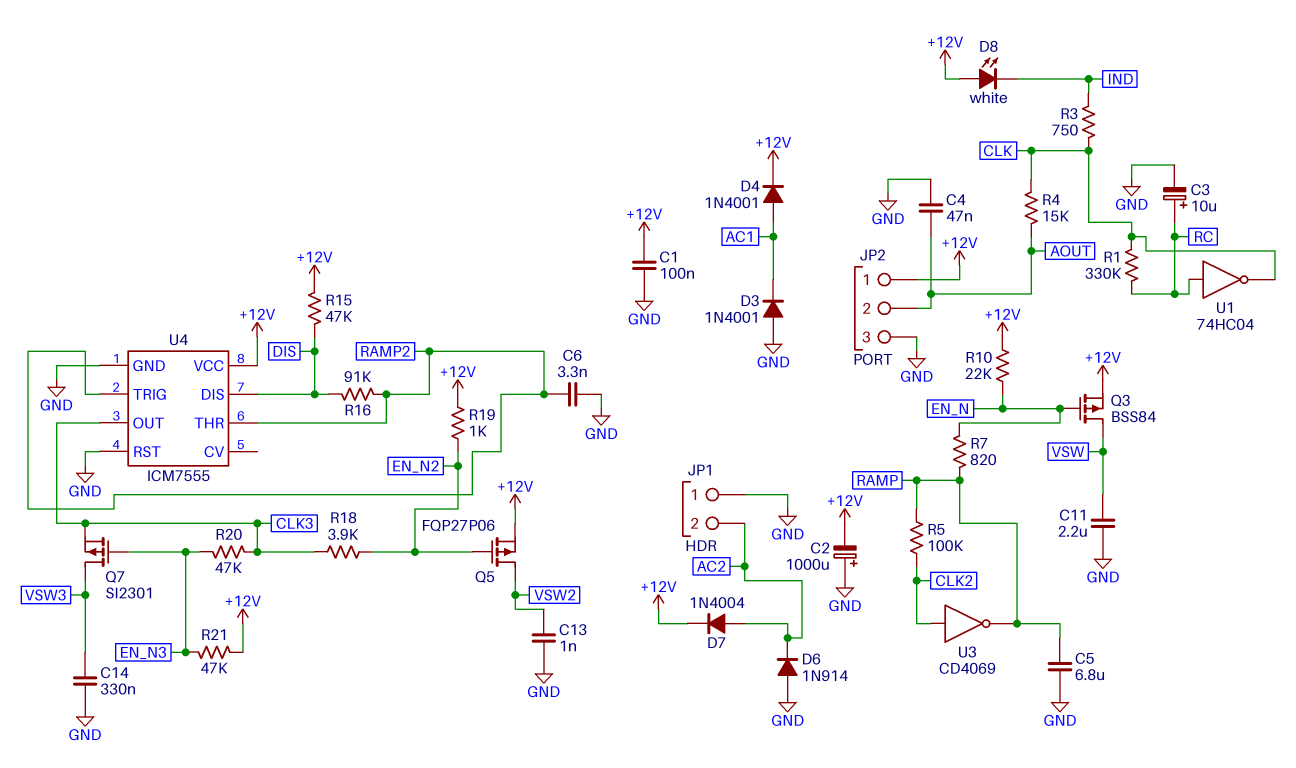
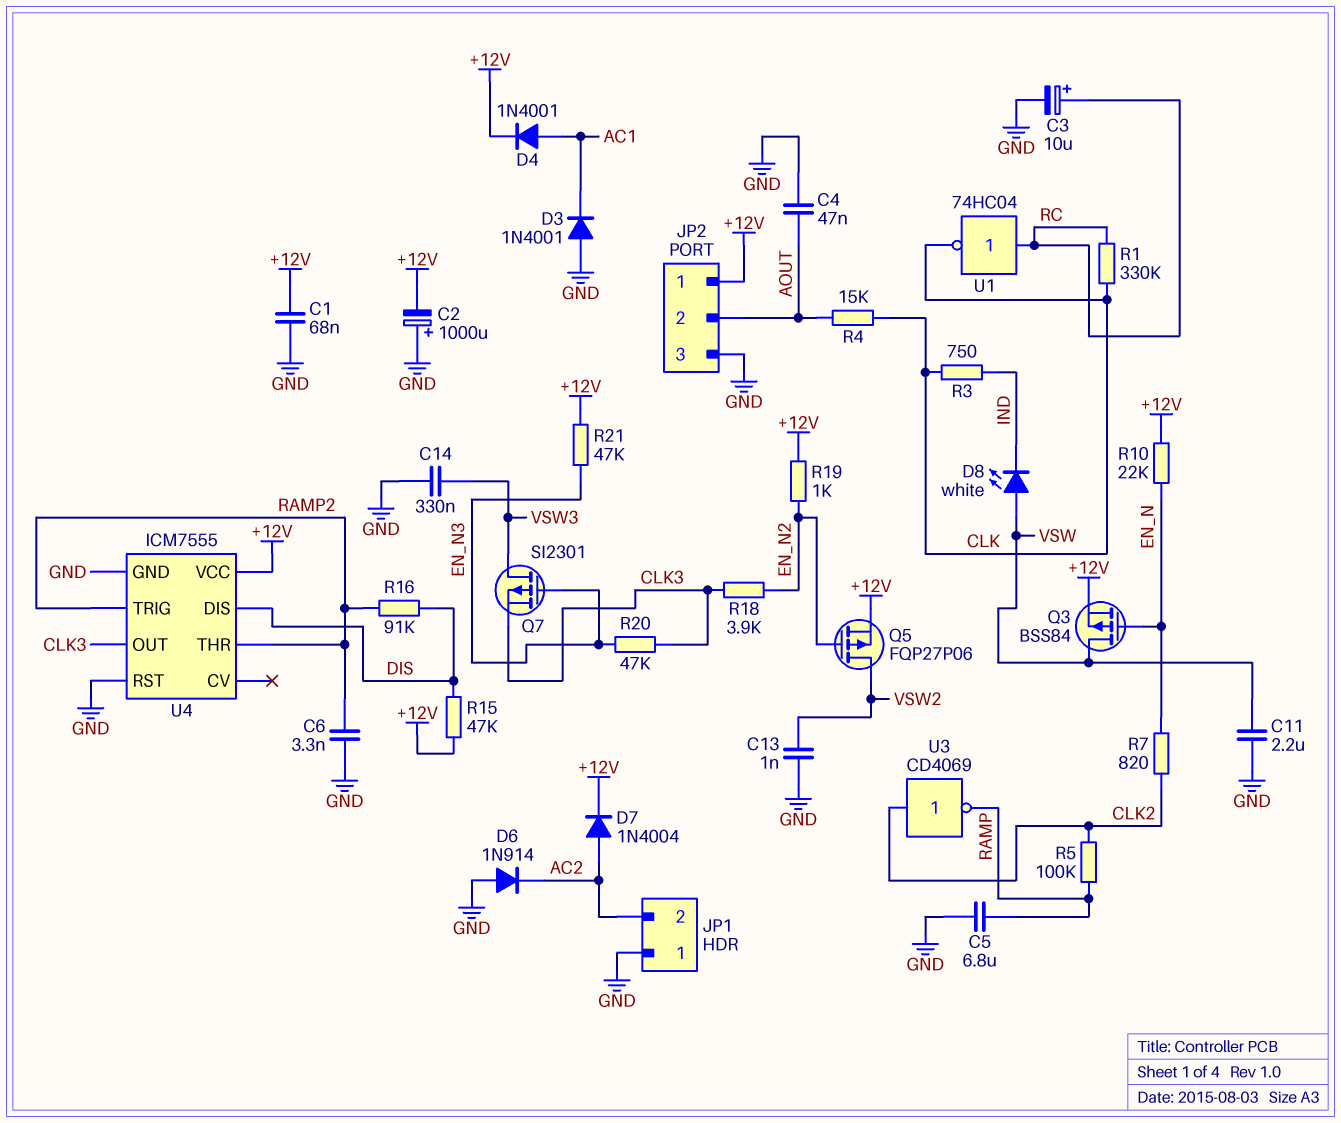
C1: 100nF (+12V, GND) -> 68nF (+12V, GND)
D8: LED white (A +12V, K IND) -> LED white (A VSW, K IND)
R7: 820 (EN_N, RAMP) -> 820 (CLK2, EN_N)

